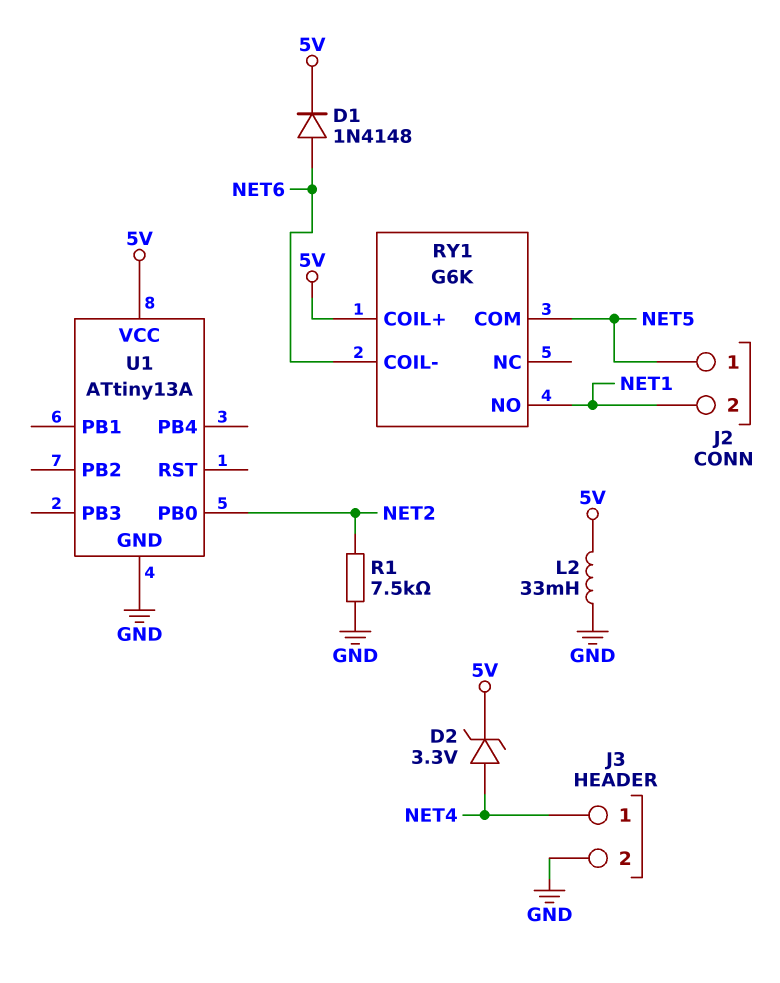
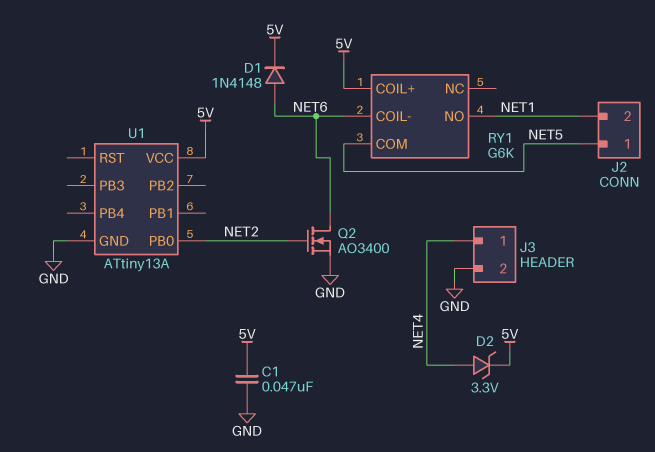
C1: none -> 47nF (5V, GND)
L2: 33mH (5V, GND) -> none
Q2: none -> NMOS AO3400 (G NET2, D NET6, S GND)
R1: 7.5k (GND, NET2) -> none

